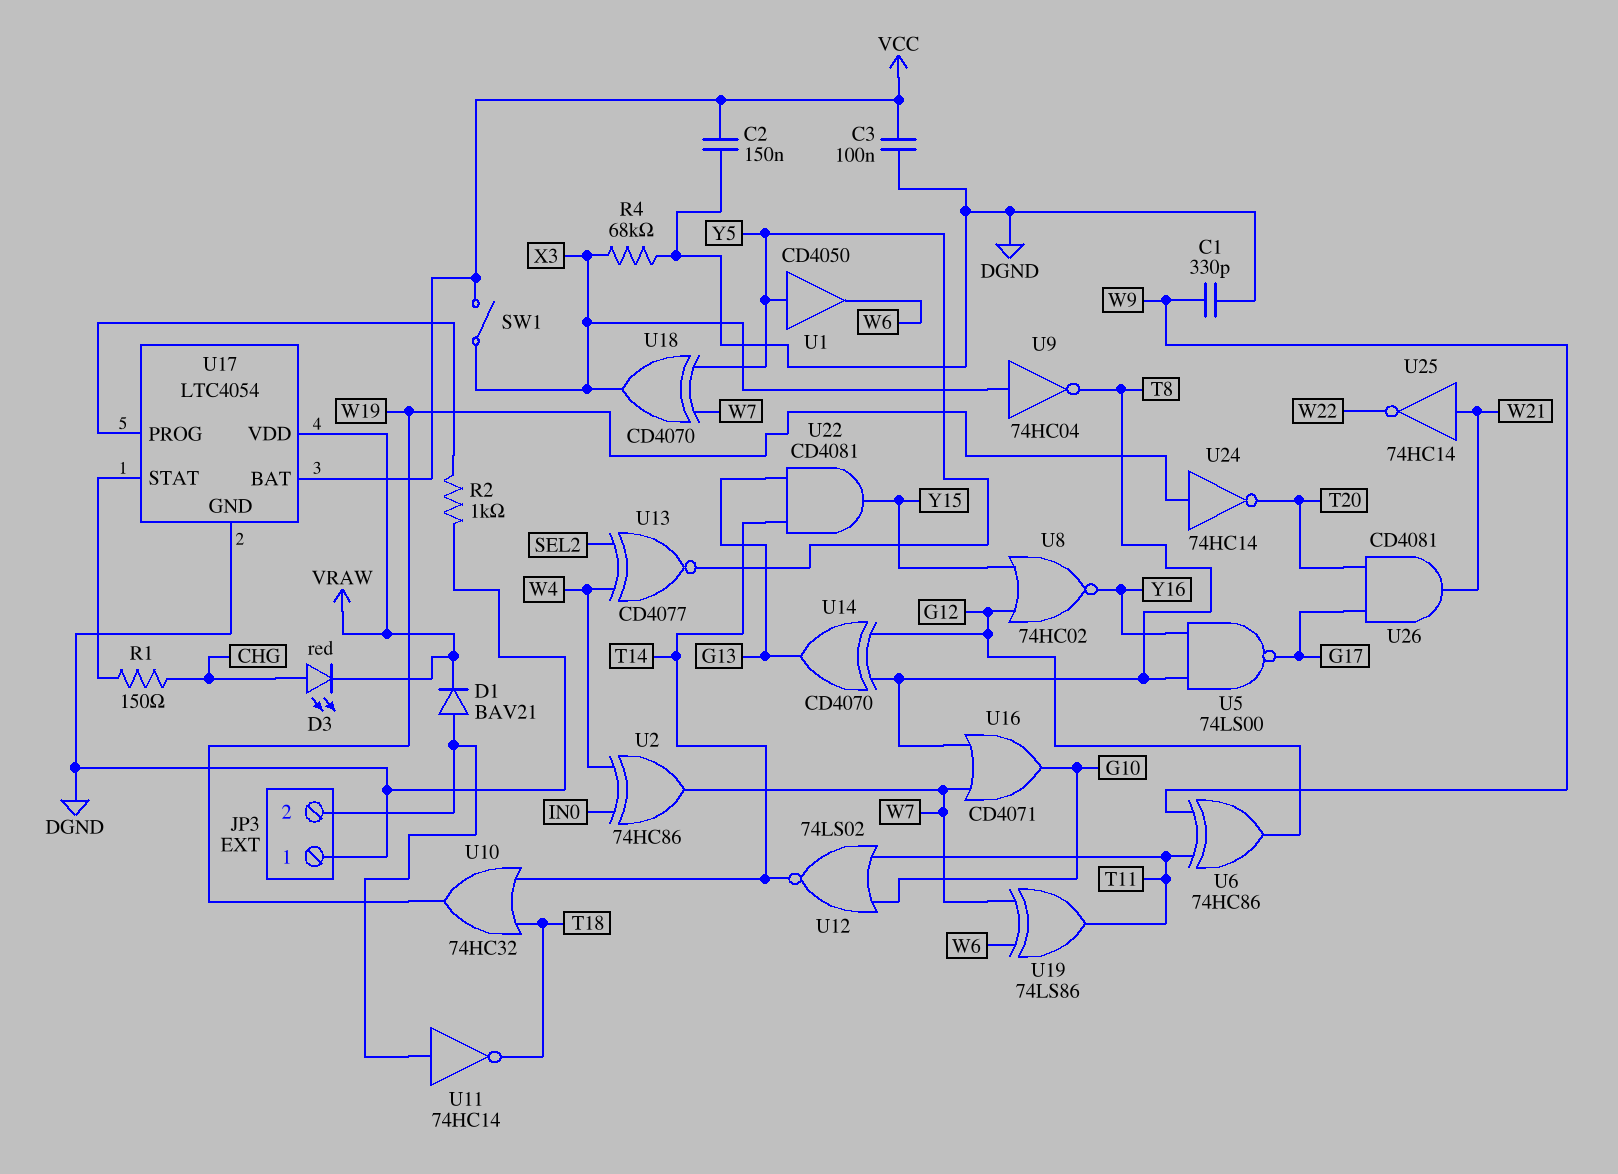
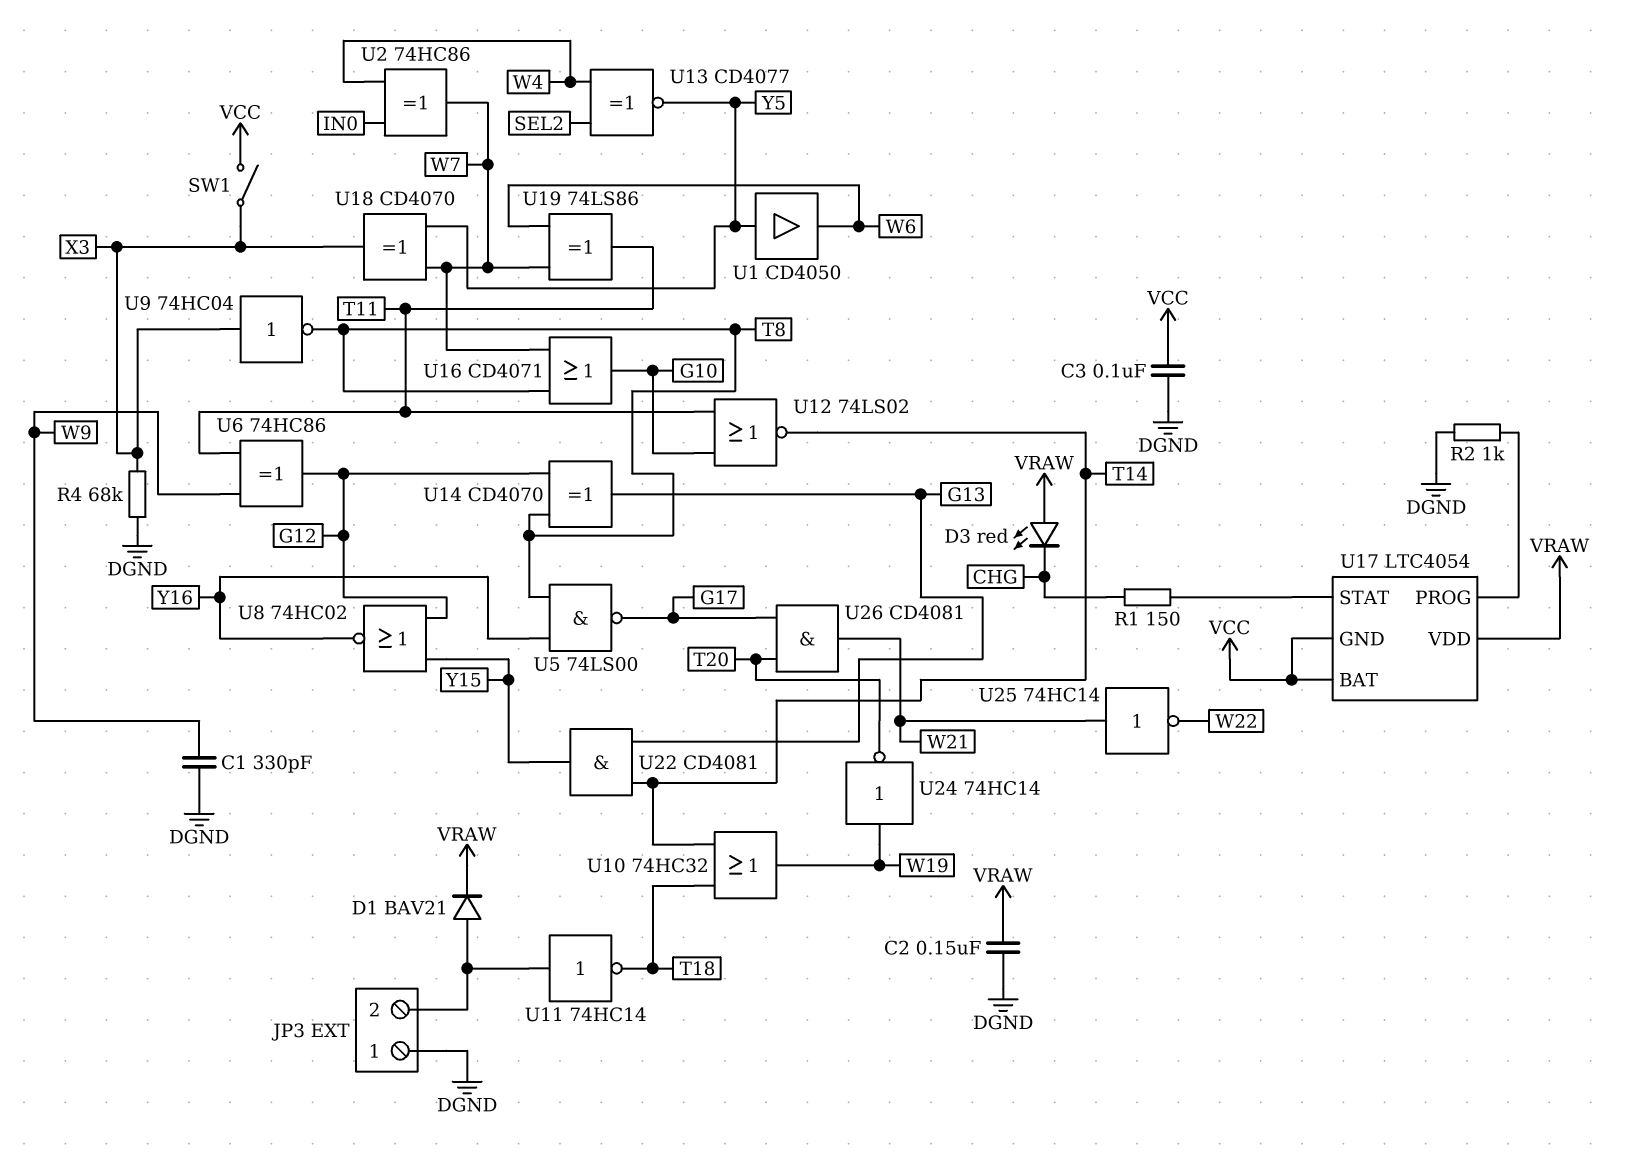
C2: 150nF (DGND, VCC) -> 150nF (DGND, VRAW)
D3: LED red (A CHG, K VRAW) -> LED red (A VRAW, K CHG)
U17 pin GND: DGND -> VCC

